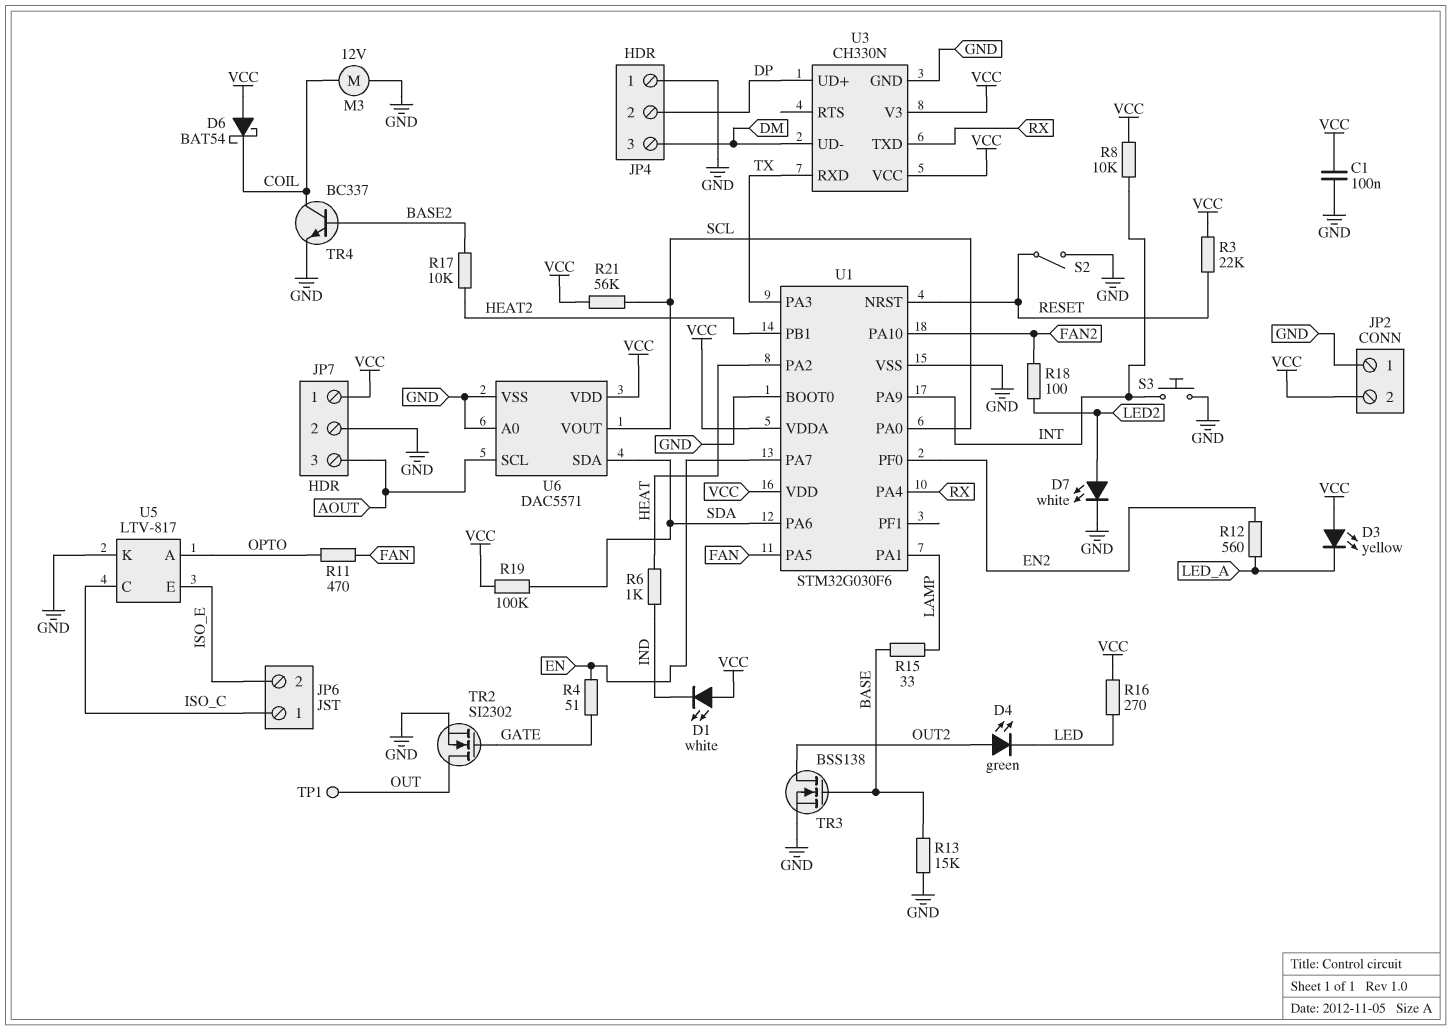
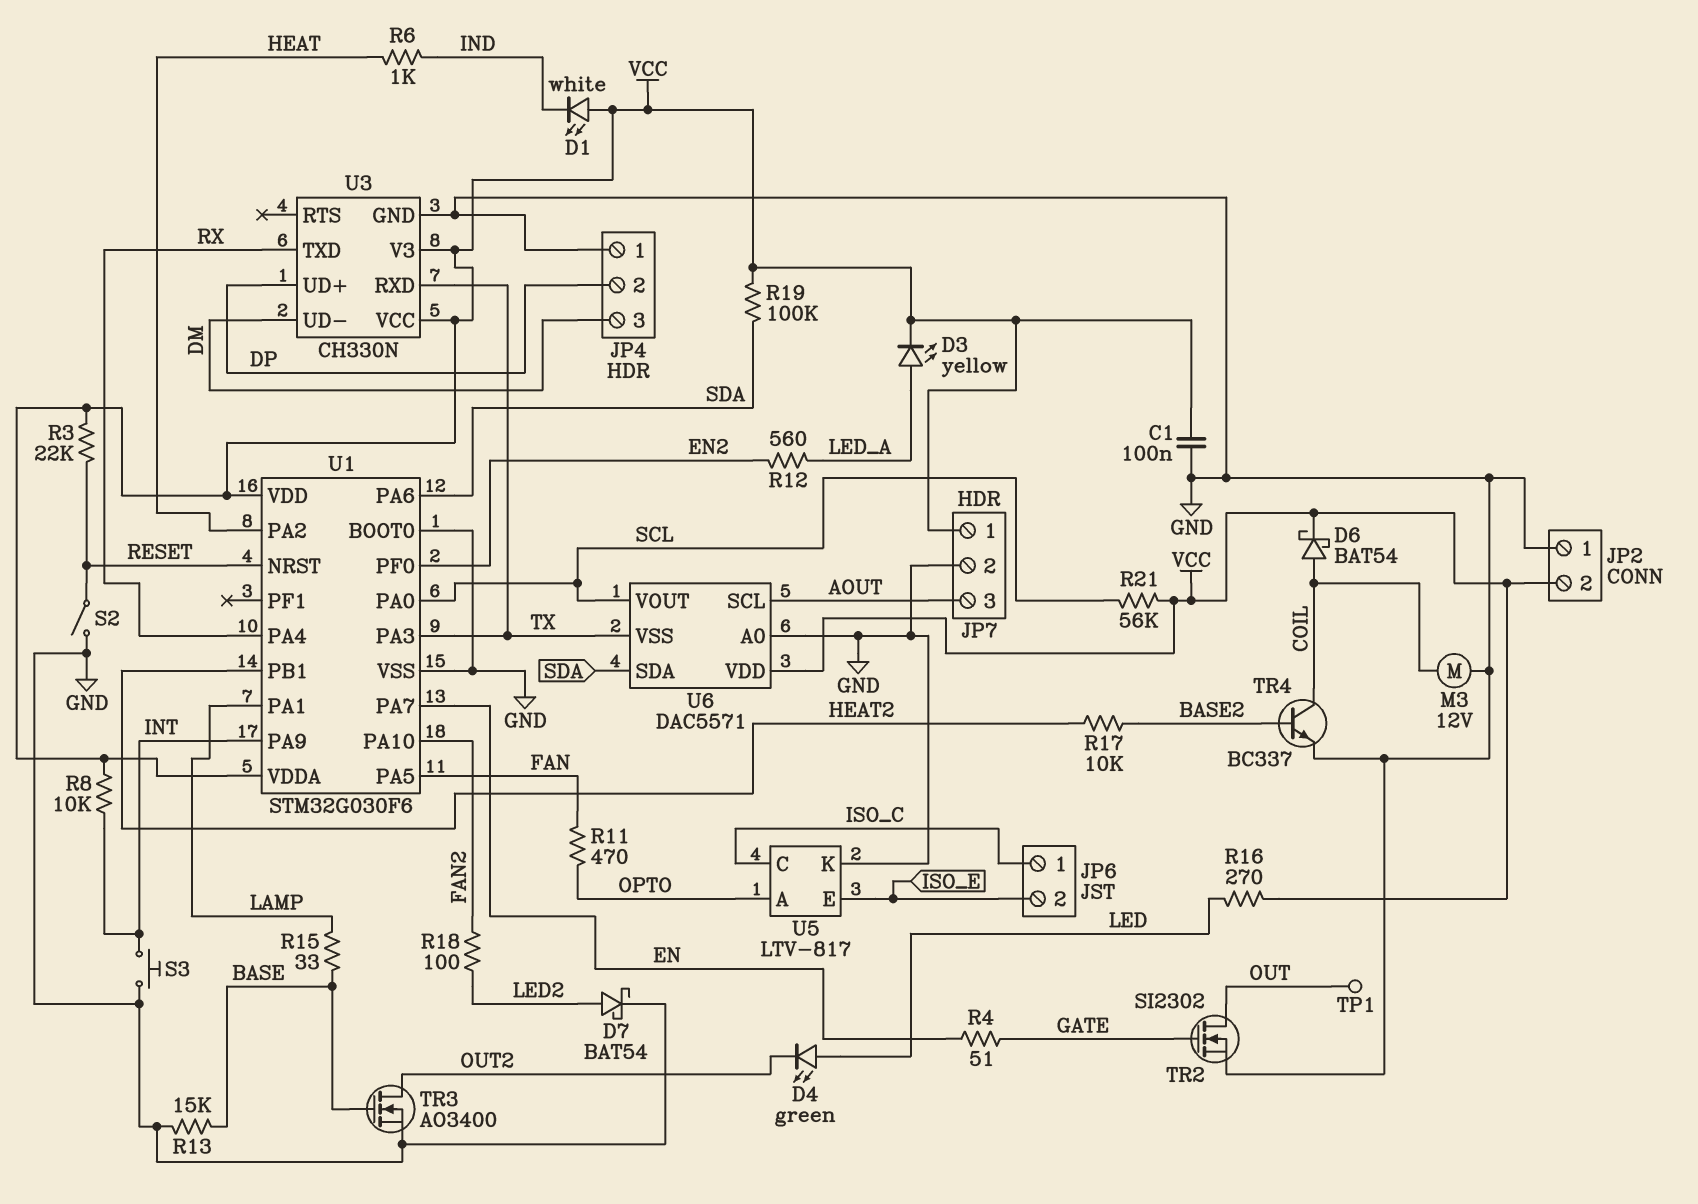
D3: LED yellow (A VCC, K LED_A) -> LED yellow (A LED_A, K VCC)
D4: LED green (A OUT2, K LED) -> LED green (A LED, K OUT2)
D6: schottky BAT54 (A VCC, K COIL) -> schottky BAT54 (A COIL, K VCC)
D7: LED white (A LED2, K GND) -> schottky BAT54 (A LED2, K GND)
TR3: NMOS BSS138 (G BASE, D OUT2, S GND) -> NMOS AO3400 (G BASE, D OUT2, S GND)
U6 pin VSS: GND -> TX

